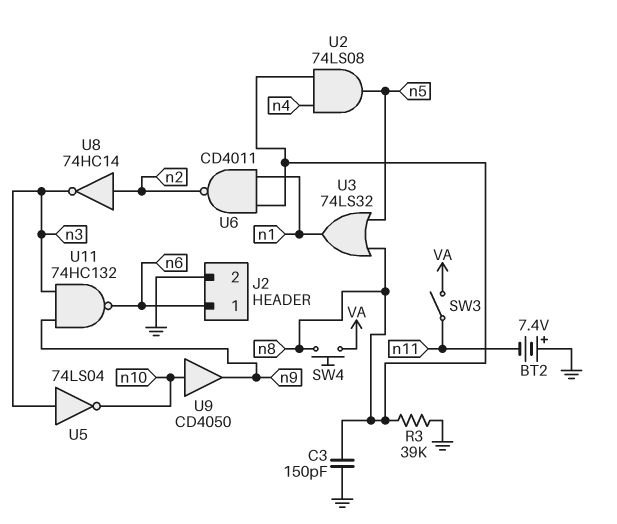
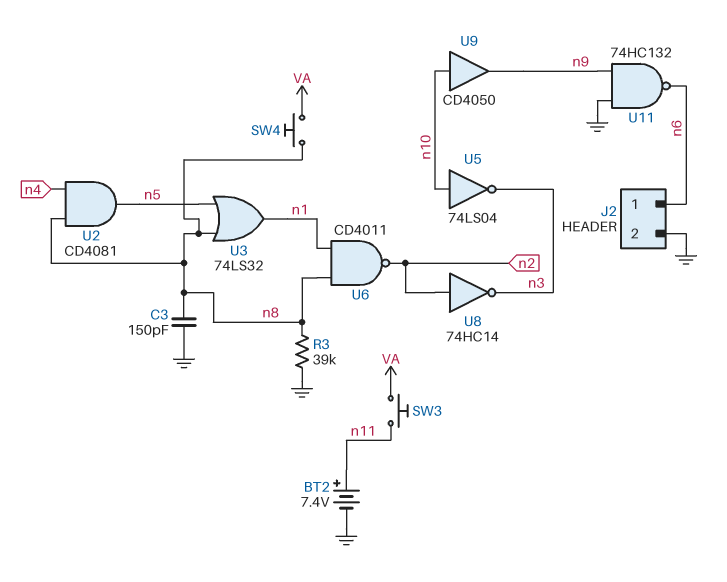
BT2: 7.4V (plus GND, minus n11) -> 7.4V (plus n11, minus GND)
SW3: switch (VA, n11) -> button (VA, n11)
U2: AND 74LS08 (in n4, in n8, out n5) -> AND CD4081 (in n4, in n8, out n5)
U5: NOT 74LS04 (in n3, out n10) -> NOT 74LS04 (in n10, out n3)
U11: NAND 74HC132 (in n3, in n9, out n6) -> NAND 74HC132 (in GND, in n9, out n6)

